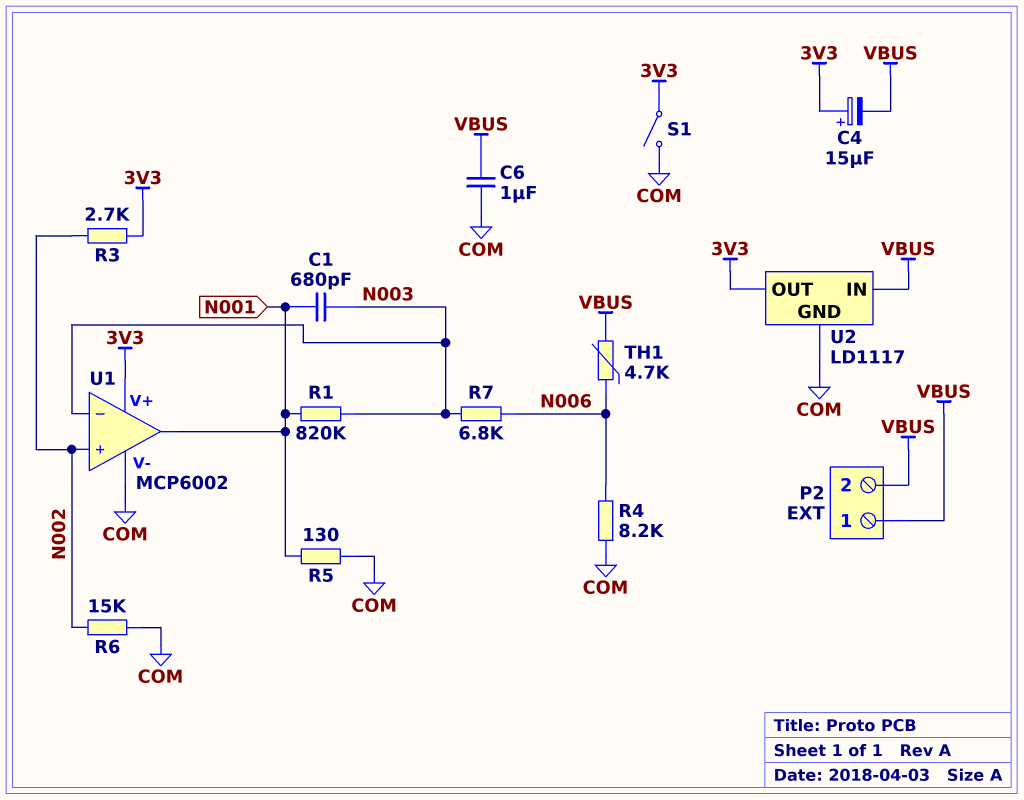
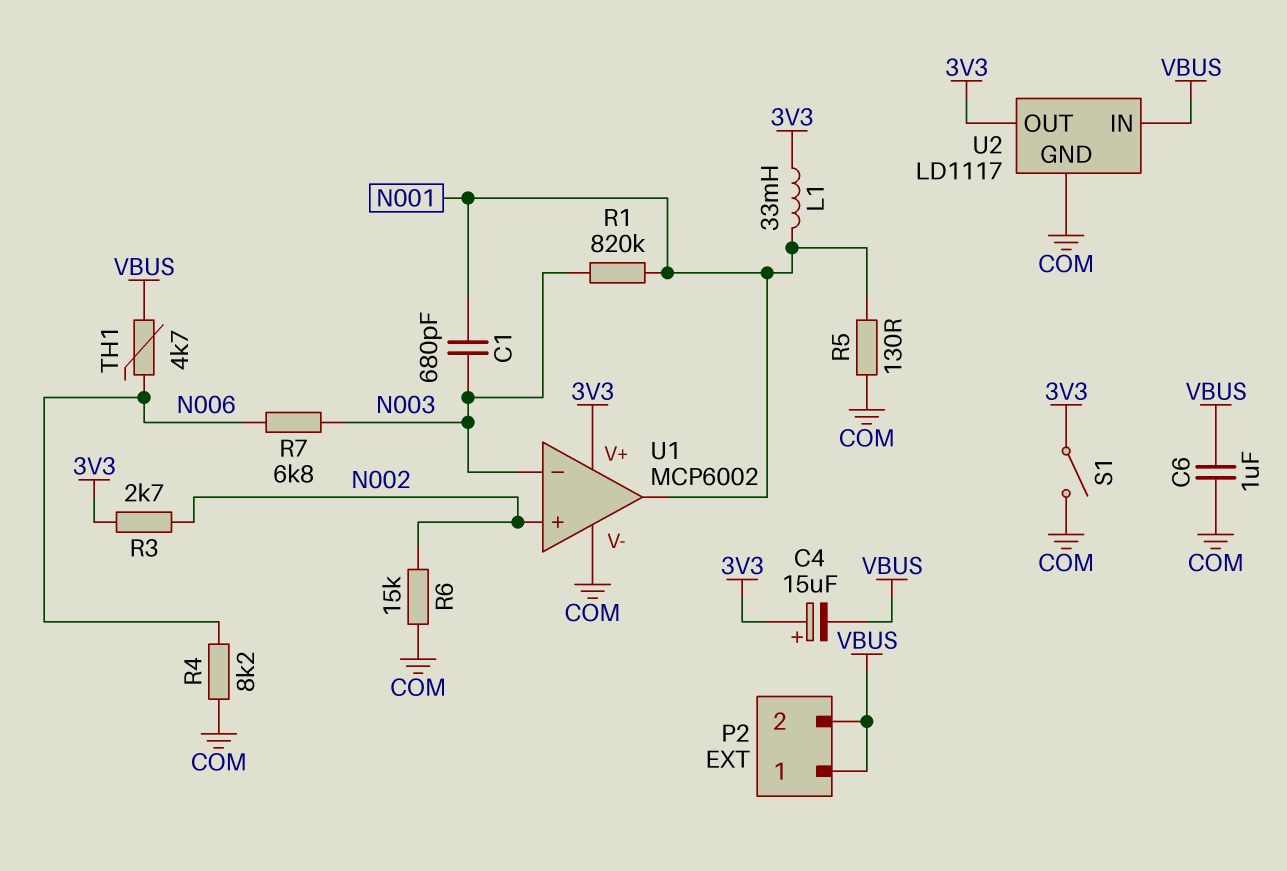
L1: none -> 33mH (3V3, N001)

